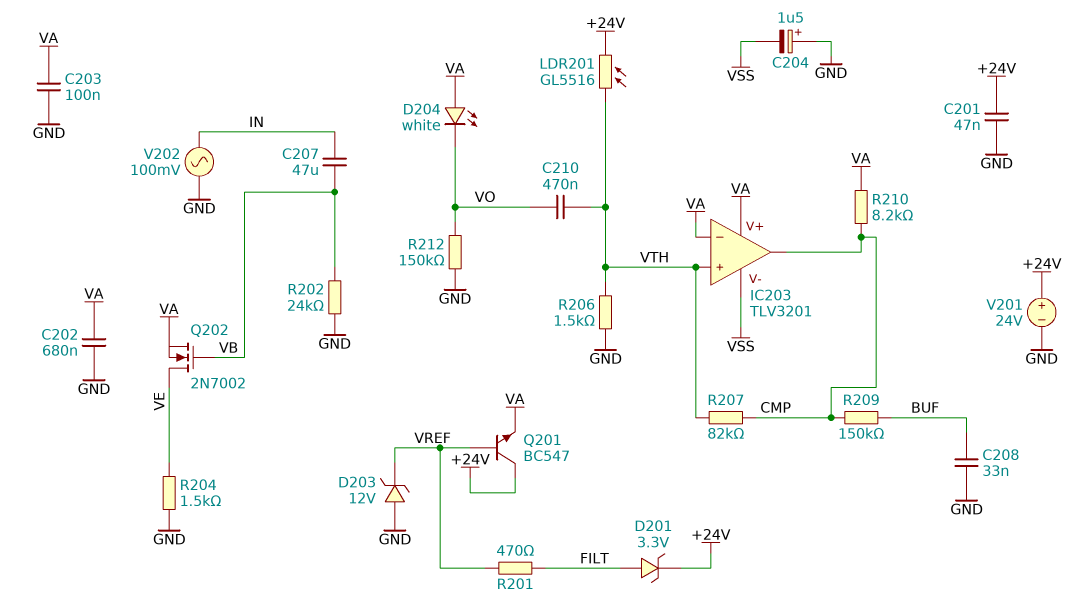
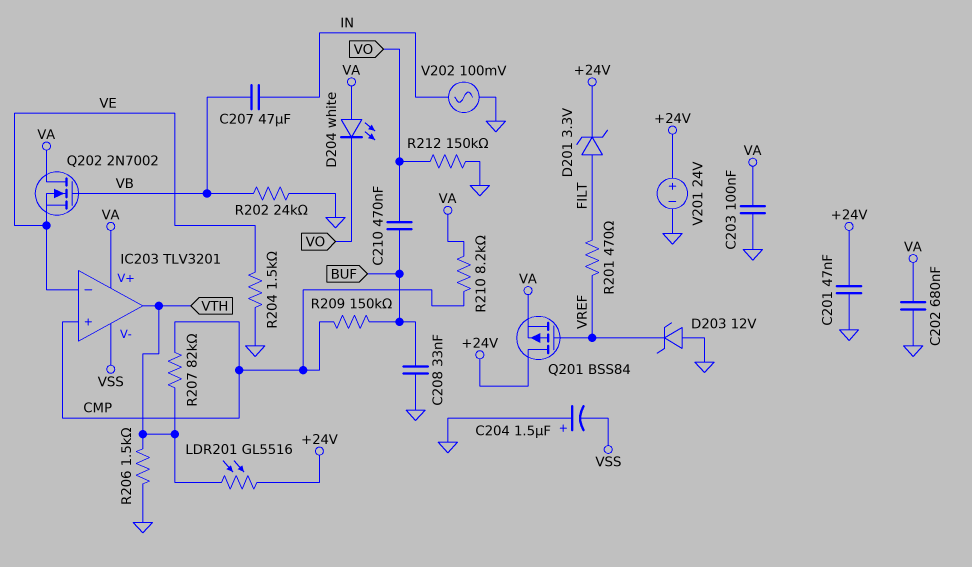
C210: 470nF (VO, VTH) -> 470nF (BUF, VO)
IC203 pin in+: VTH -> CMP
IC203 pin in-: VA -> VE
IC203 pin out: CMP -> VTH
Q201: NPN BC547 (B VREF, C +24V, E VA) -> PMOS BSS84 (G VREF, D +24V, S VA)
Q202: NMOS 2N7002 (G VB, D VE, S VA) -> NMOS 2N7002 (G VB, D VA, S VE)

